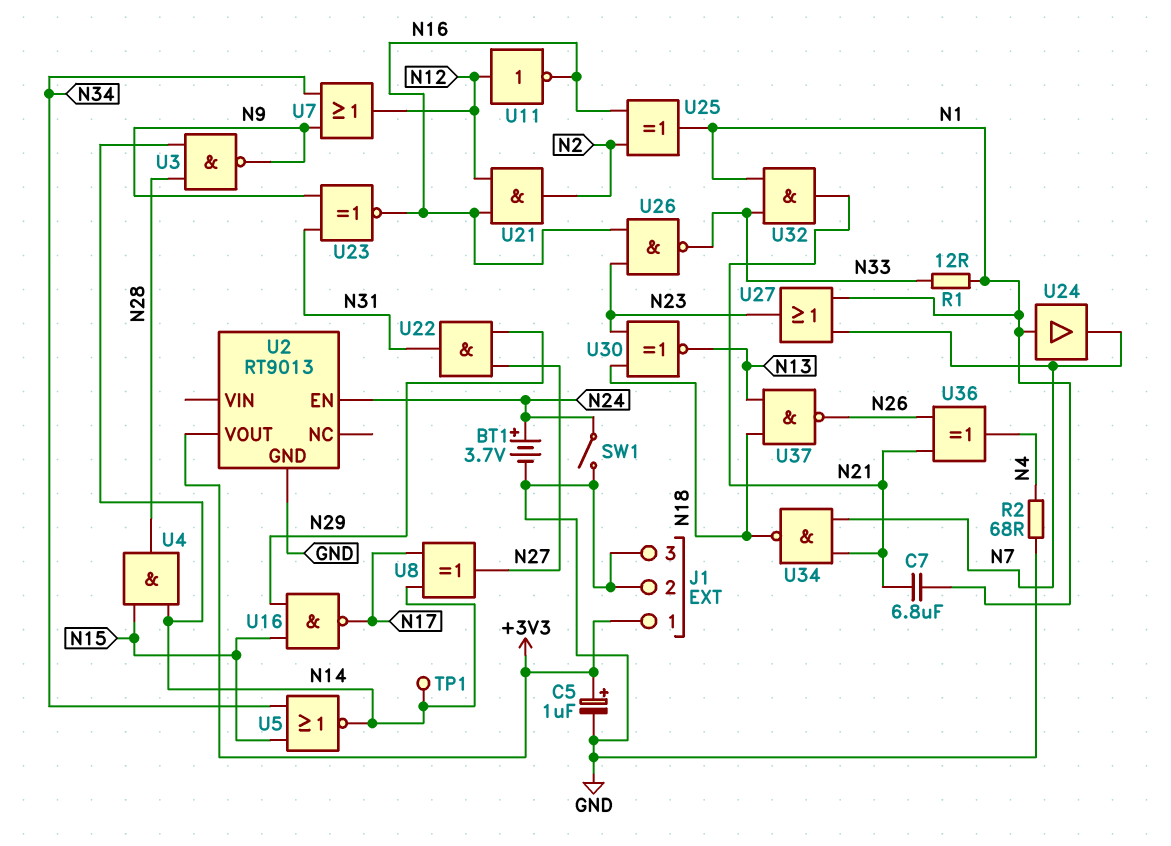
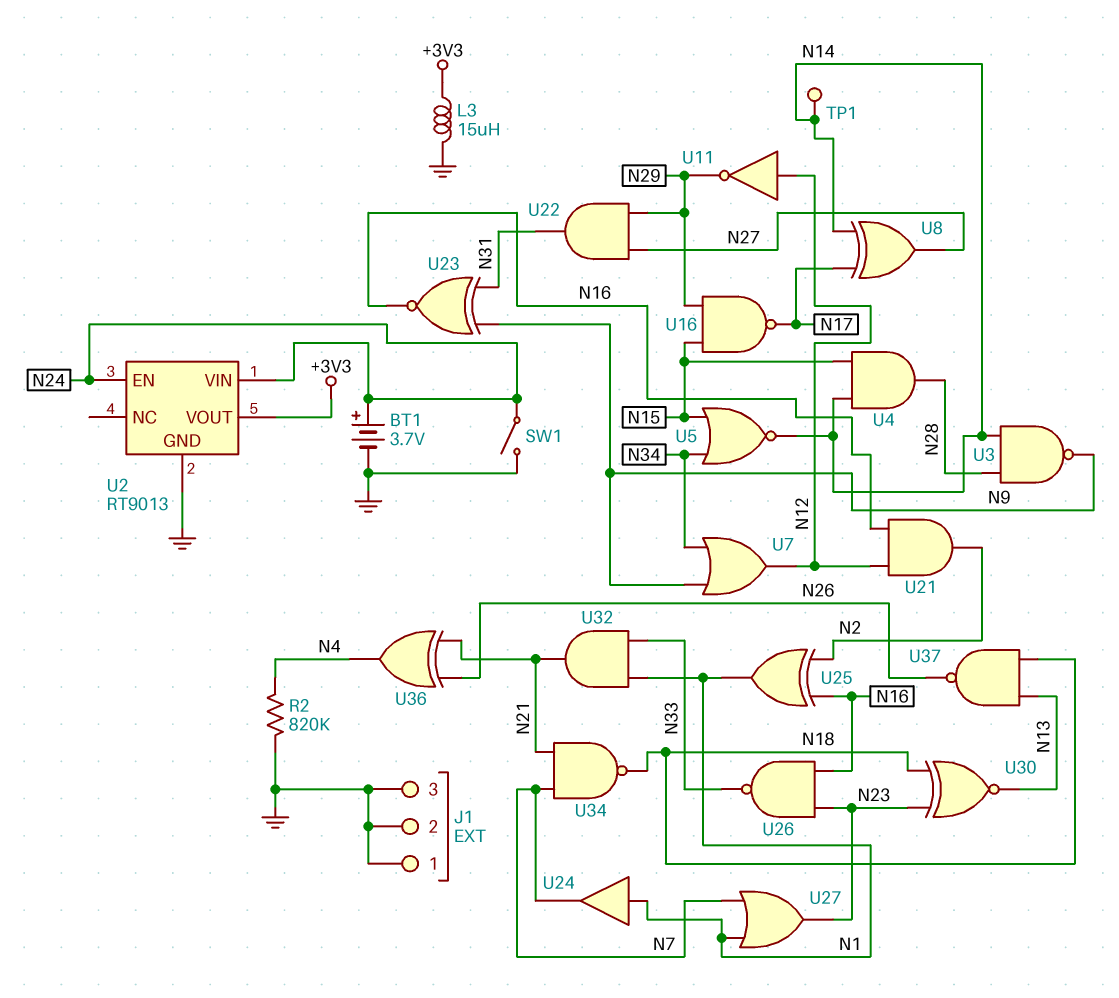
C5: 1uF (plus +3V3, minus GND) -> none
C7: 6.8uF (N1, N21) -> none
J1 pin 1: +3V3 -> GND
L3: none -> 15uH (+3V3, GND)
R1: 12 (N1, N33) -> none
R2: 68 (GND, N4) -> 820k (GND, N4)
U2 pin VIN: none -> N24
U11: NOT (in N12, out N16) -> NOT (in N12, out N29)

